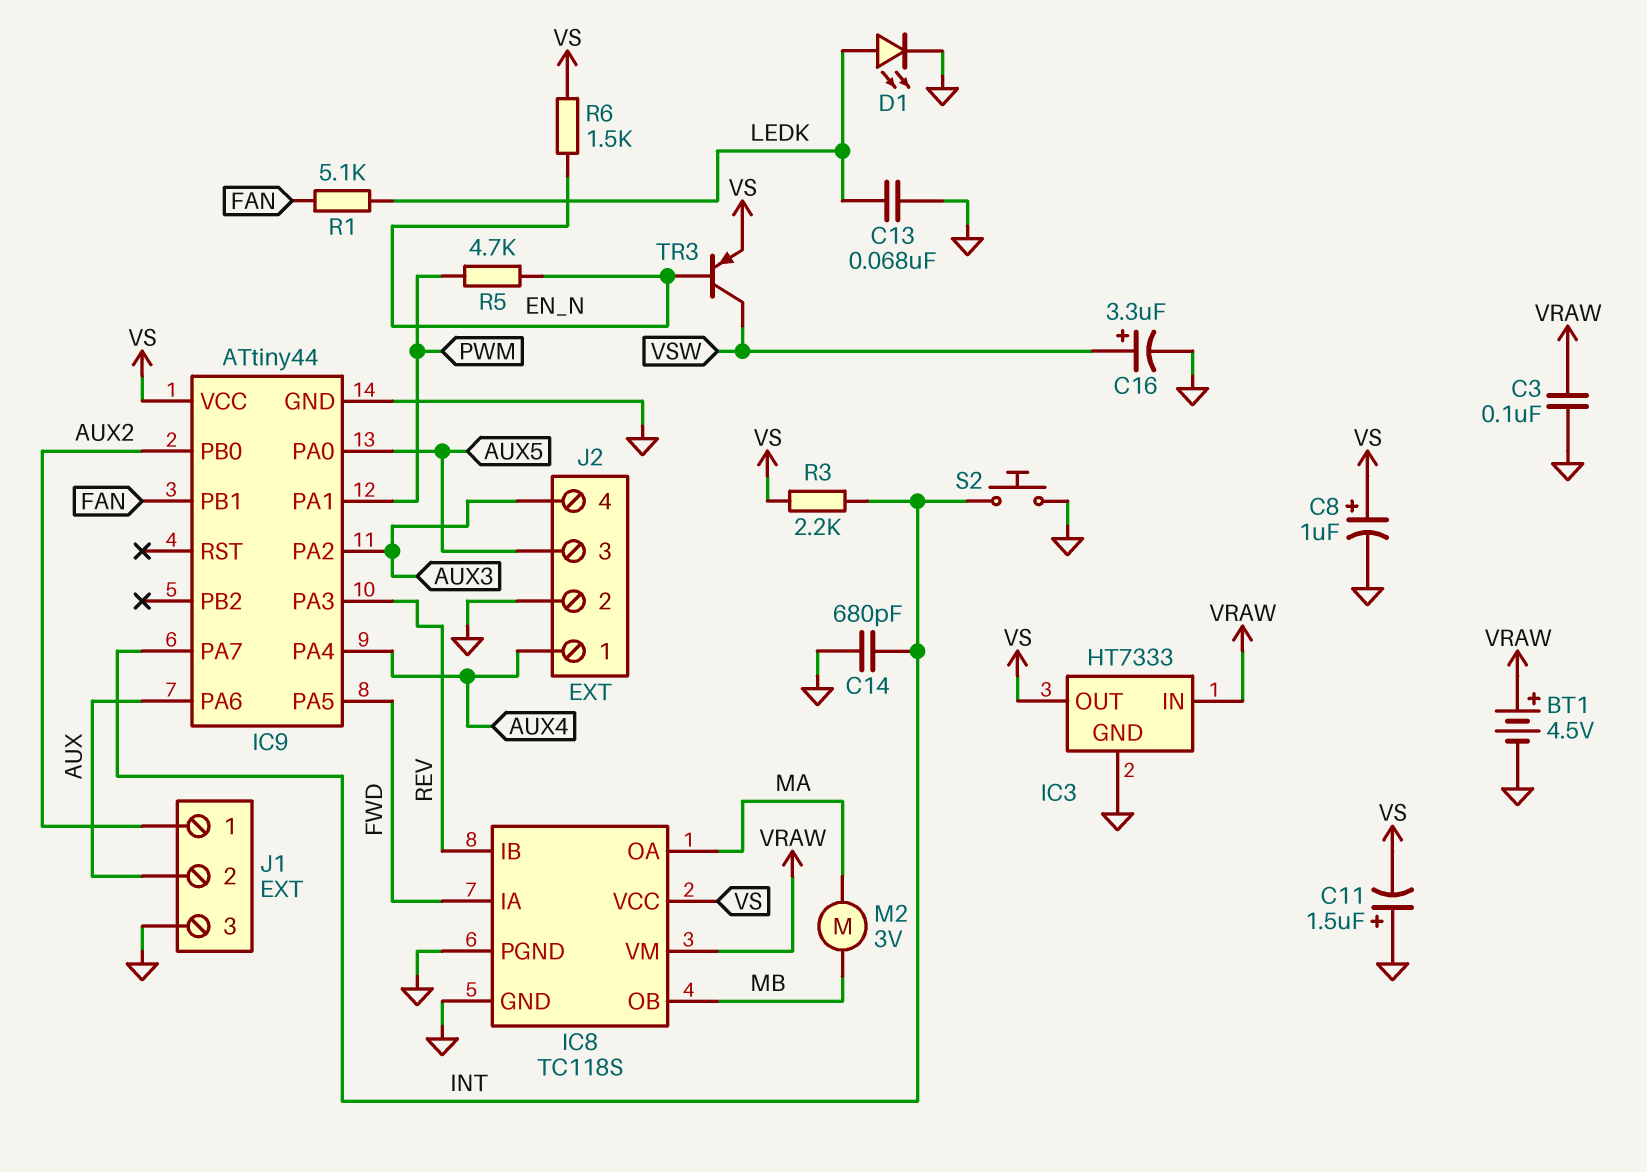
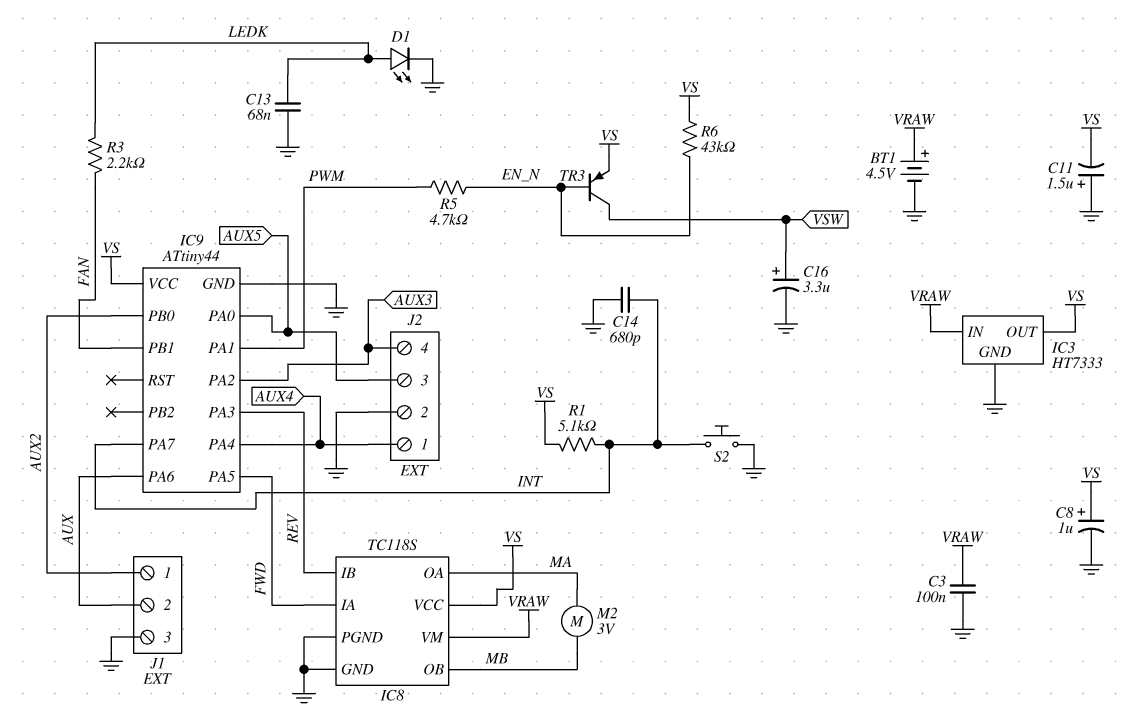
R1: 5.1k (FAN, LEDK) -> 5.1k (INT, VS)
R3: 2.2k (INT, VS) -> 2.2k (FAN, LEDK)
R6: 1.5k (EN_N, VS) -> 43k (EN_N, VS)

